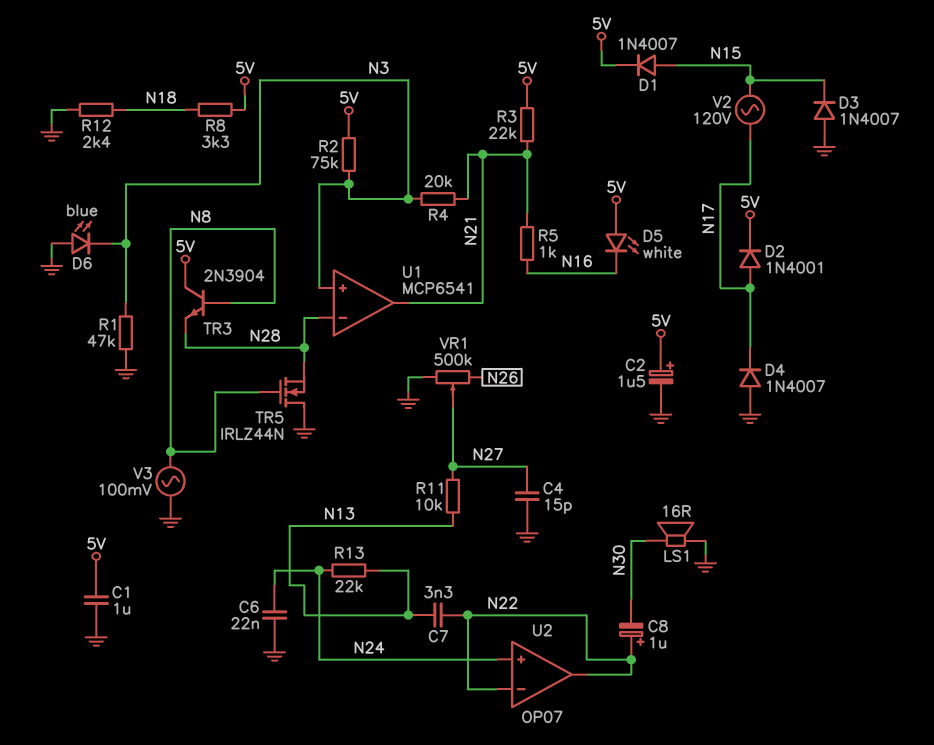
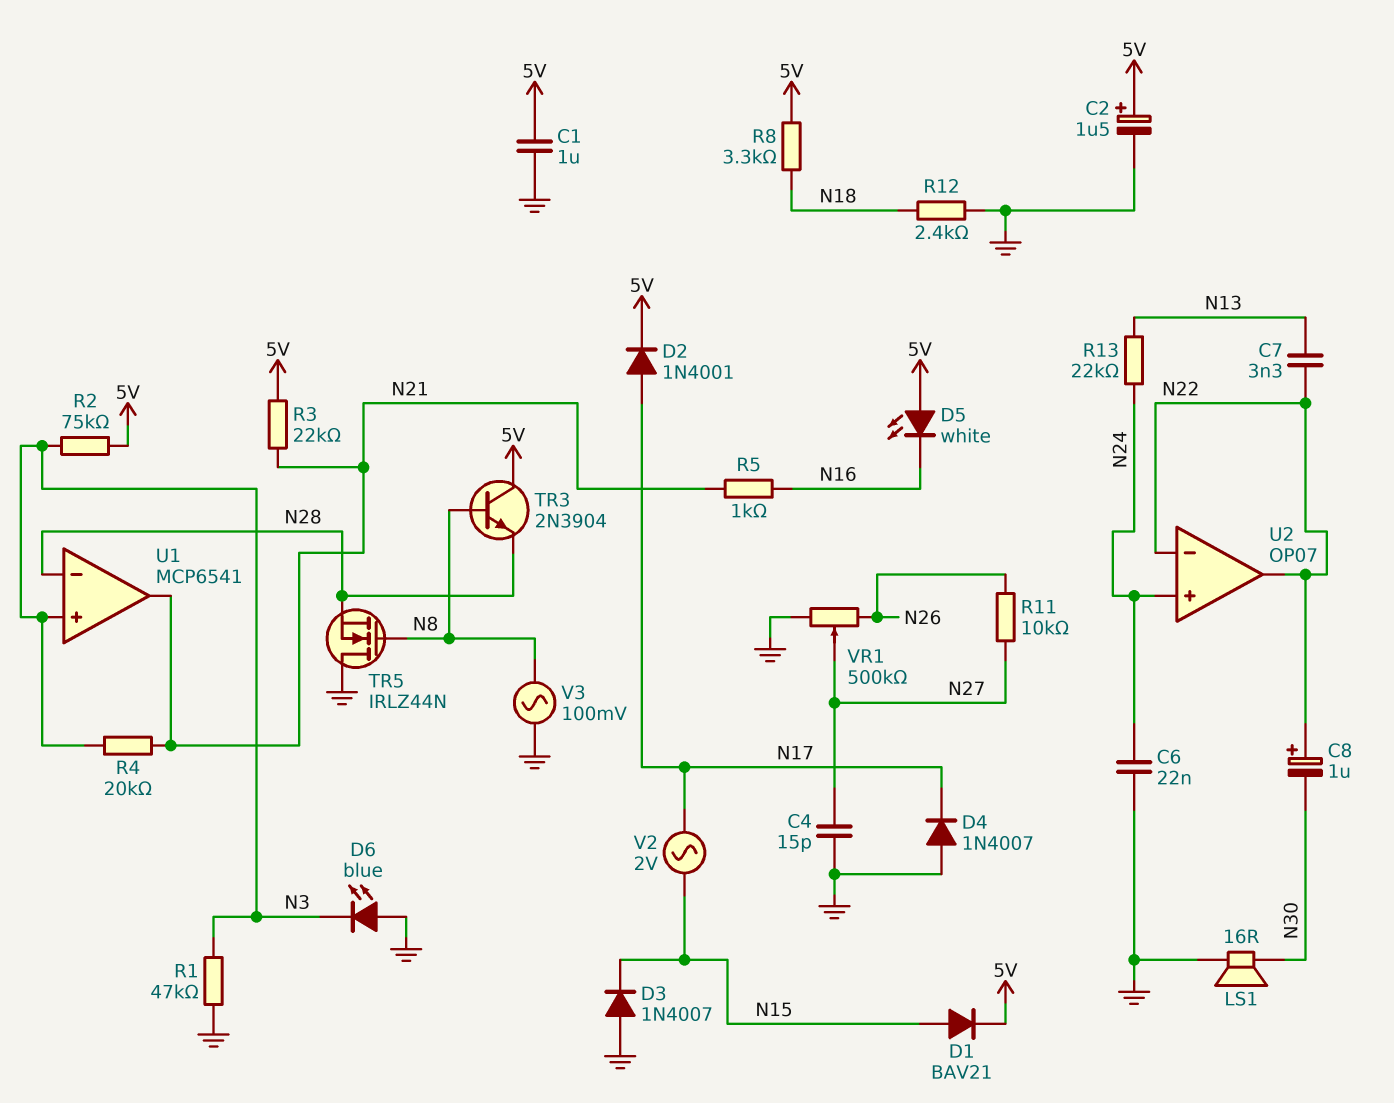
D1: diode 1N4007 (A N15, K 5V) -> diode BAV21 (A N15, K 5V)
R11: 10k (N13, N27) -> 10k (N26, N27)
V2: AC 120V (N15, N17) -> AC 2V (N15, N17)

